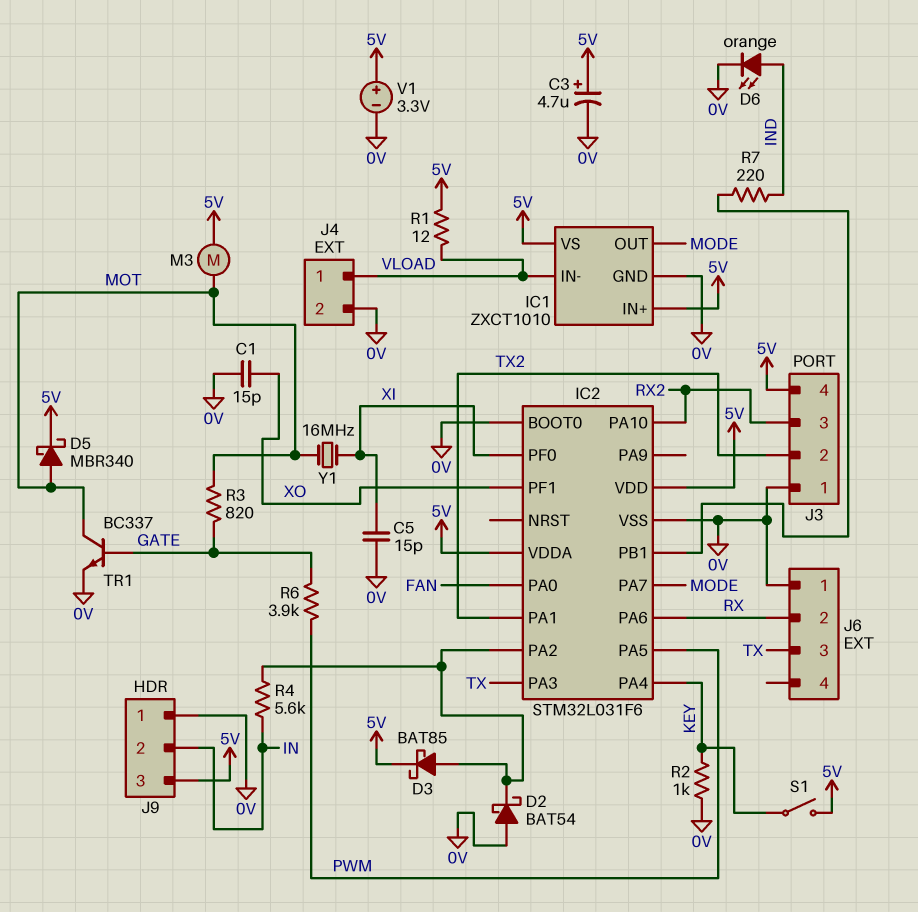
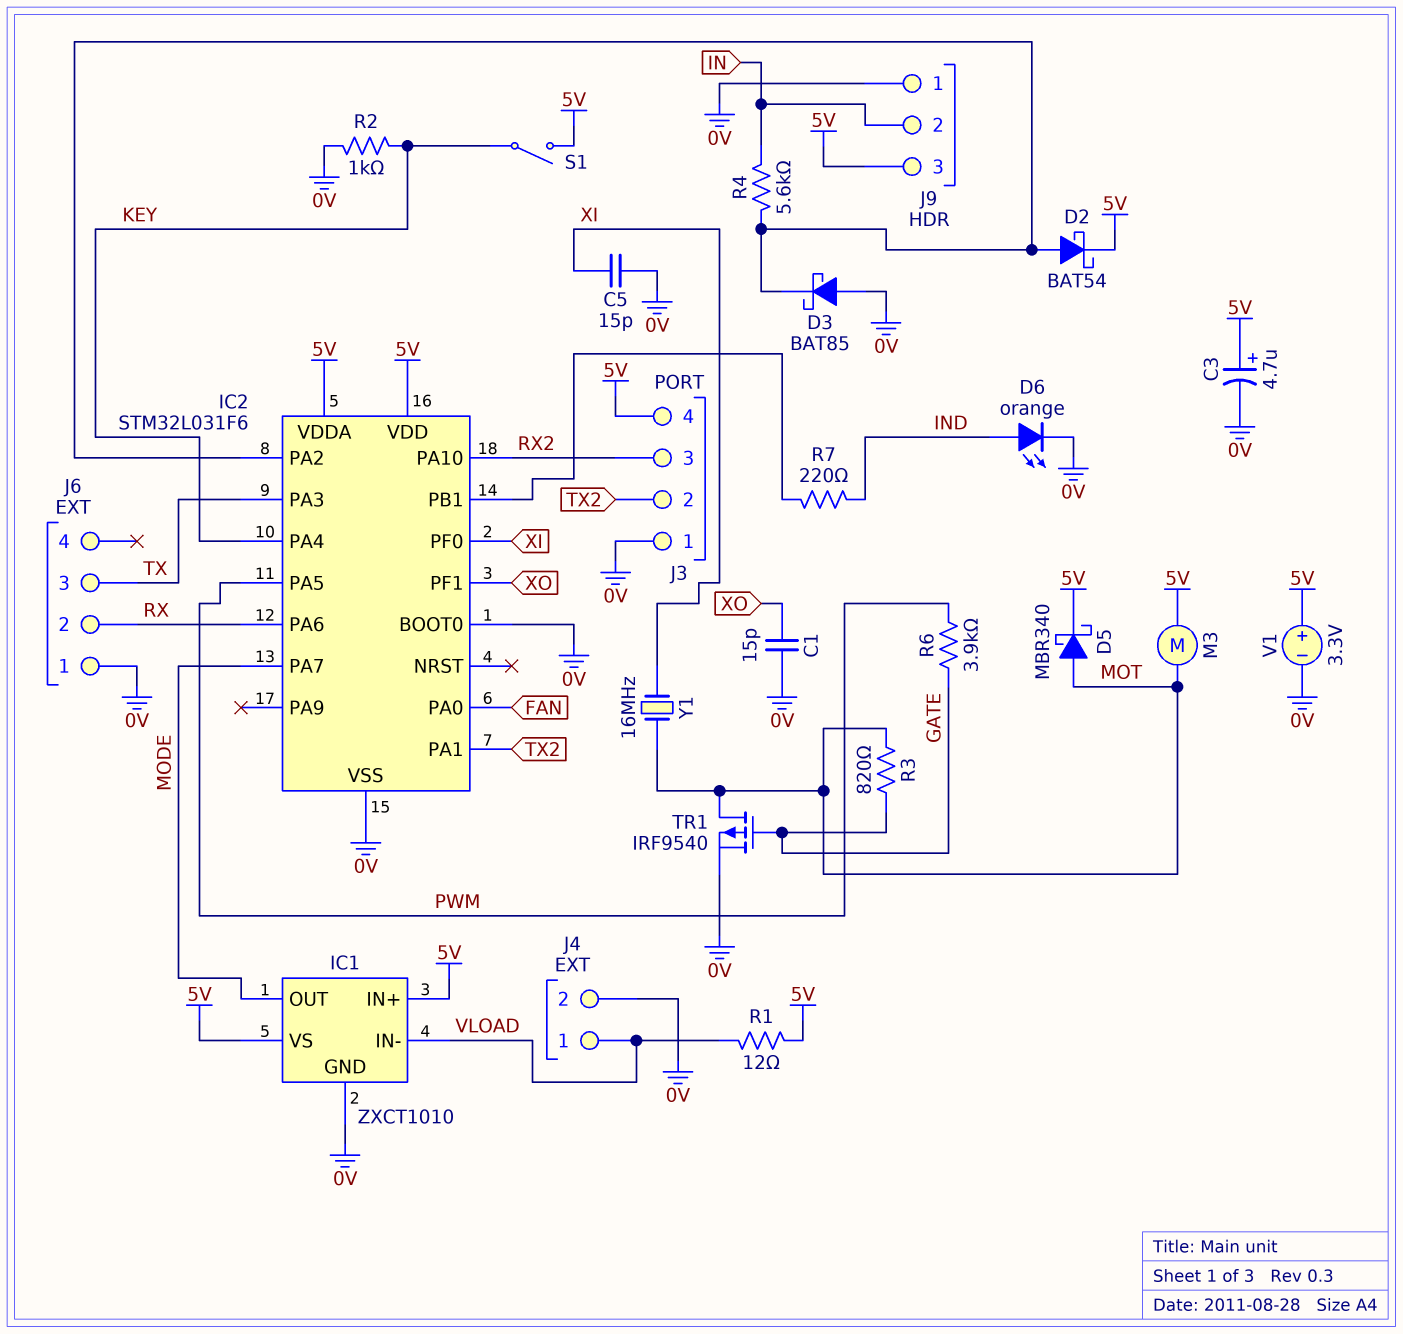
D2: schottky BAT54 (A 0V, K IC2/PA2) -> schottky BAT54 (A IC2/PA2, K 5V)
D3: schottky BAT85 (A IC2/PA2, K 5V) -> schottky BAT85 (A 0V, K IC2/PA2)
TR1: NPN BC337 (B GATE, C MOT, E 0V) -> PMOS IRF9540 (G GATE, D MOT, S 0V)

